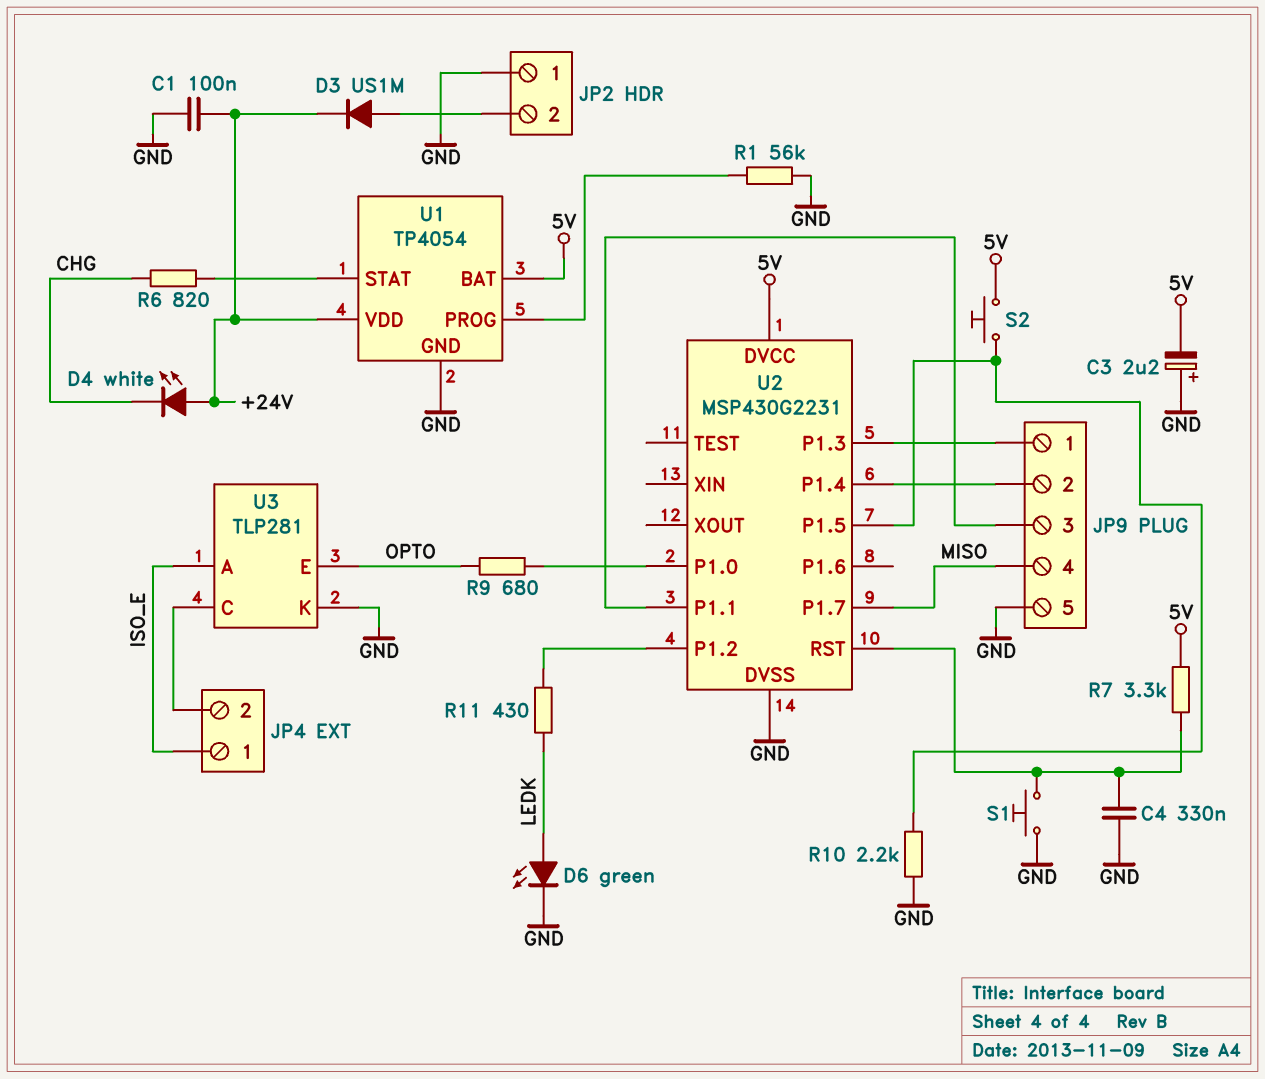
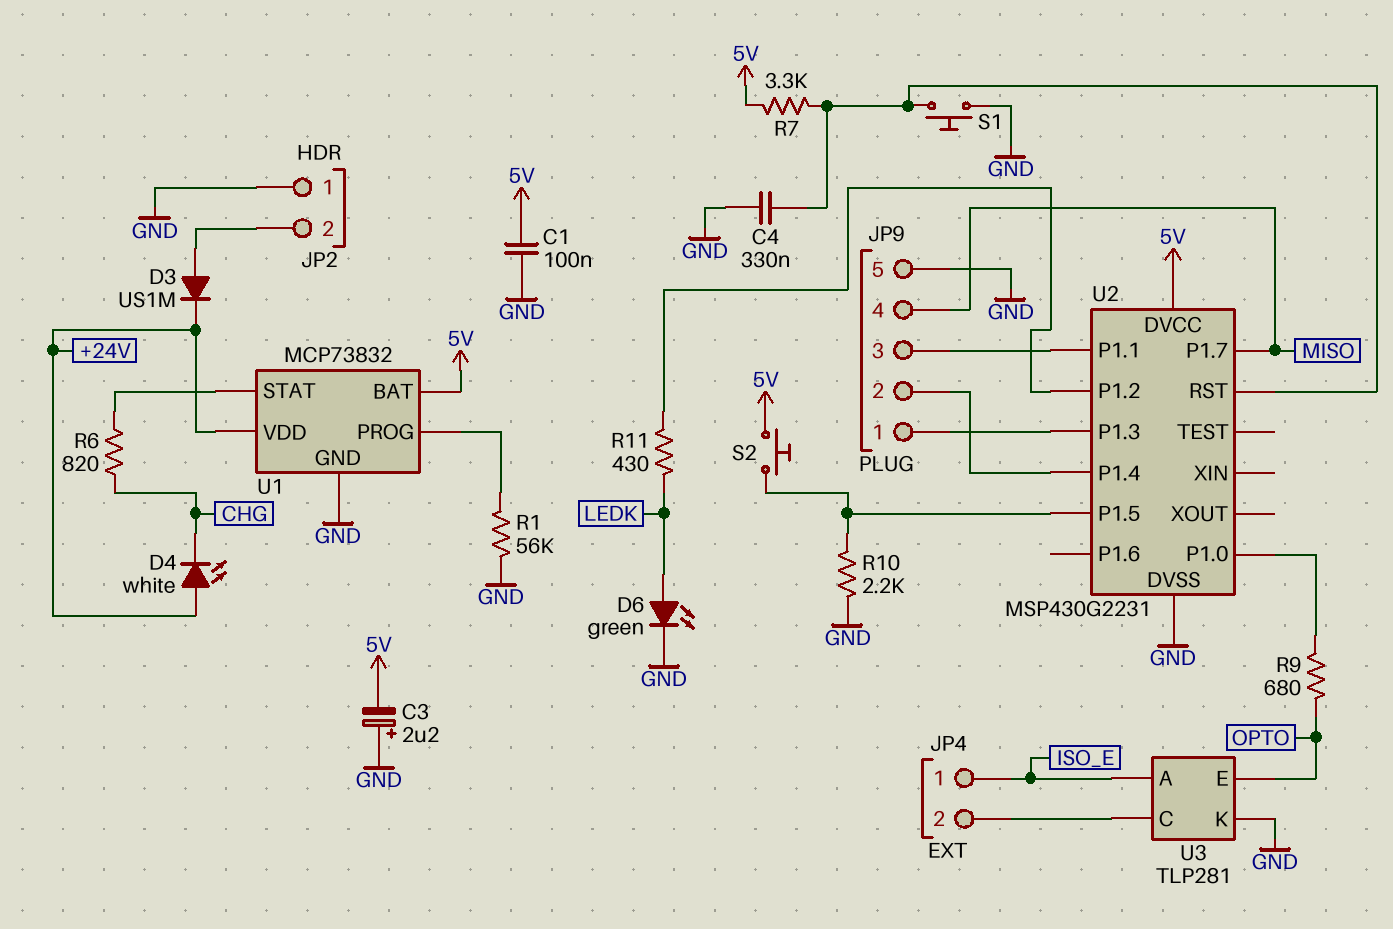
C1: 100nF (+24V, GND) -> 100nF (5V, GND)
U1: TP4054 -> MCP73832

